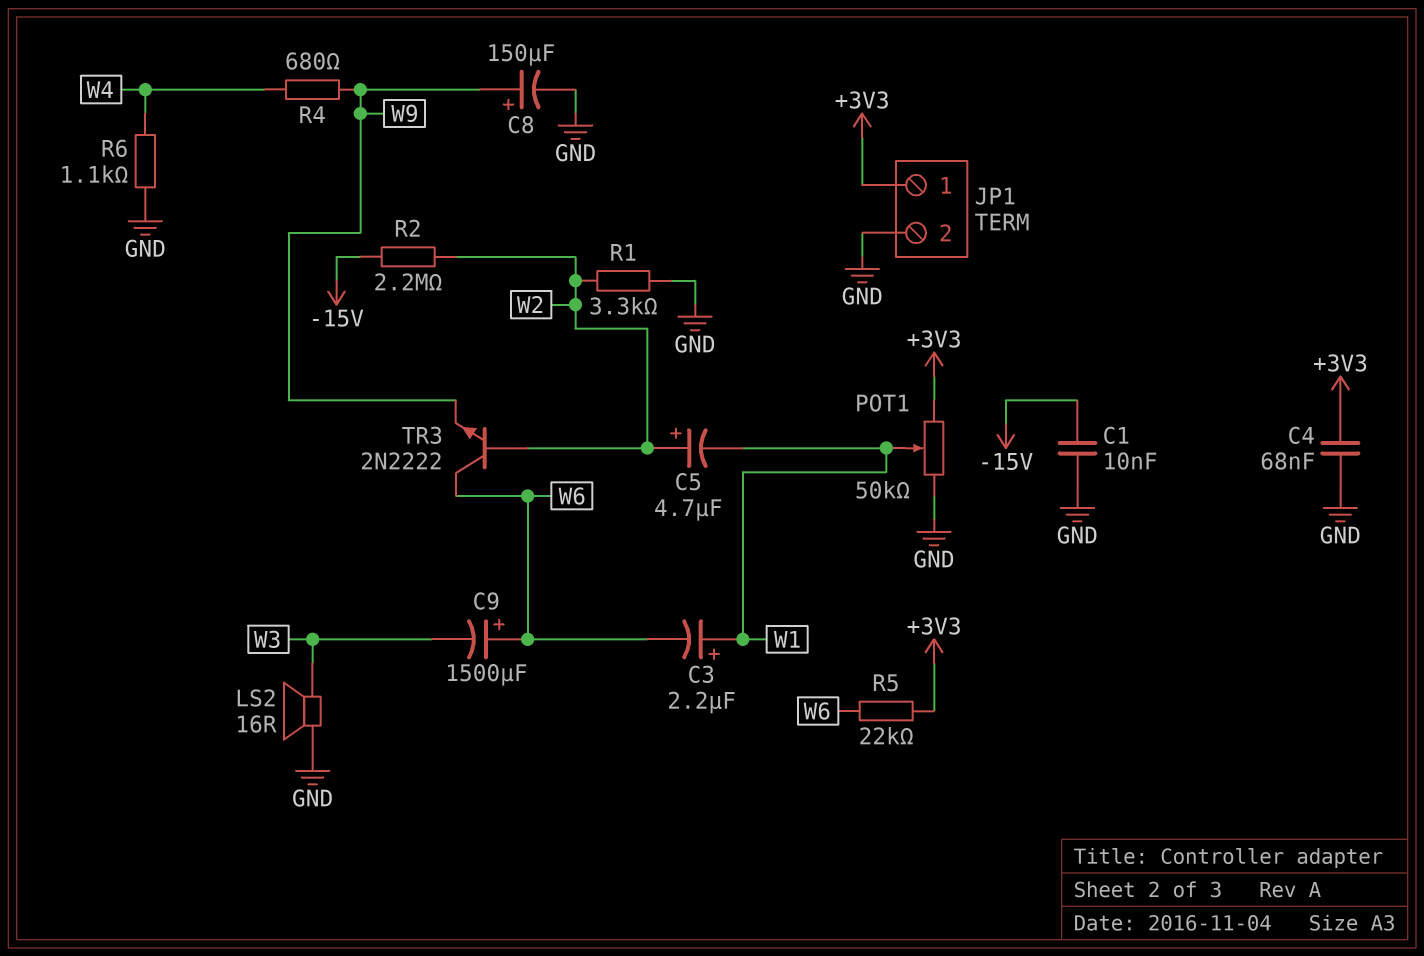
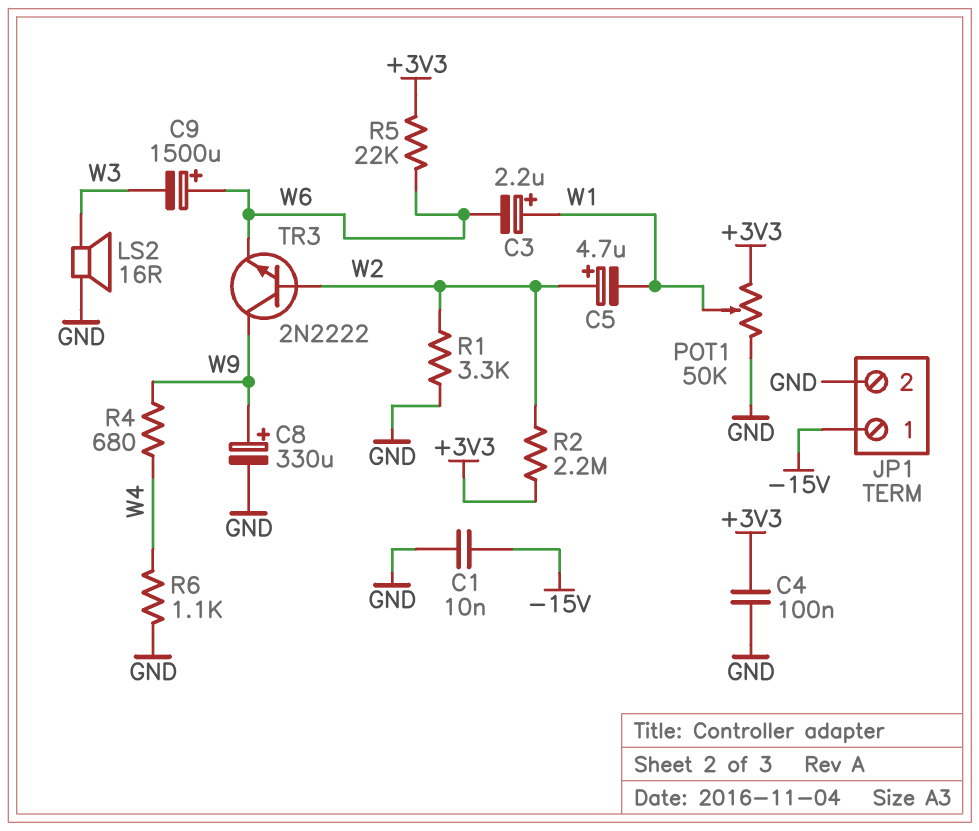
C4: 68nF (+3V3, GND) -> 100nF (+3V3, GND)
C8: 150uF (plus W9, minus GND) -> 330uF (plus W9, minus GND)
JP1 pin 1: +3V3 -> -15V
R2: 2.2M (-15V, W2) -> 2.2M (+3V3, W2)
TR3: NPN 2N2222 (B W2, C W6, E W9) -> NPN 2N2222 (B W2, C W9, E W6)

